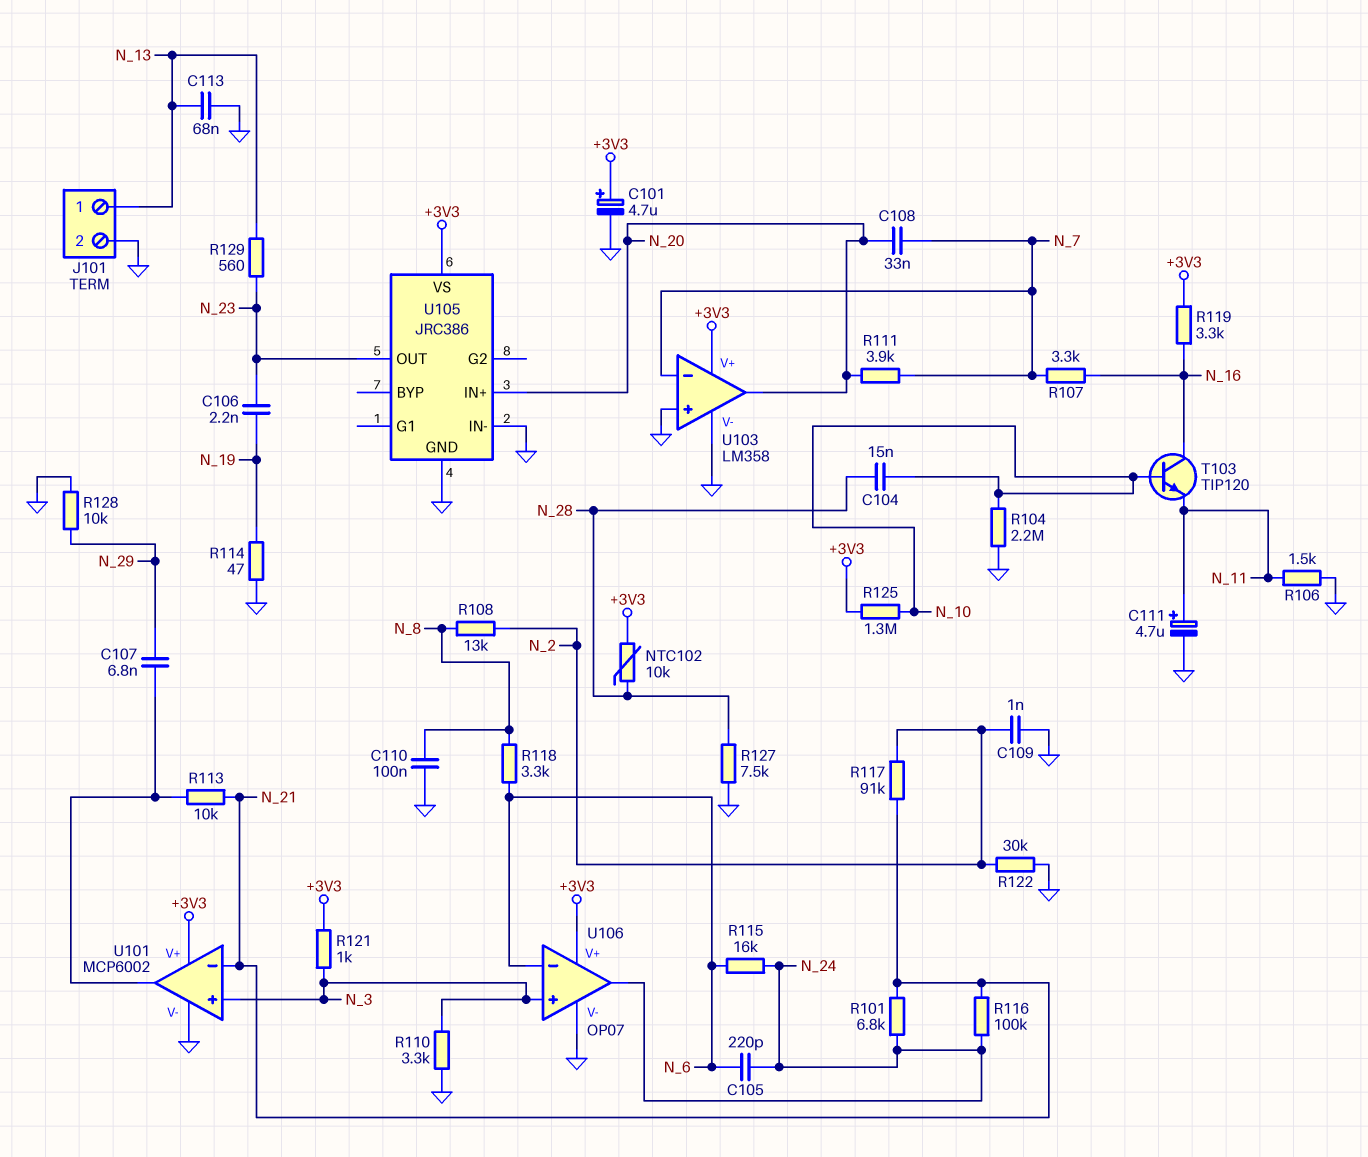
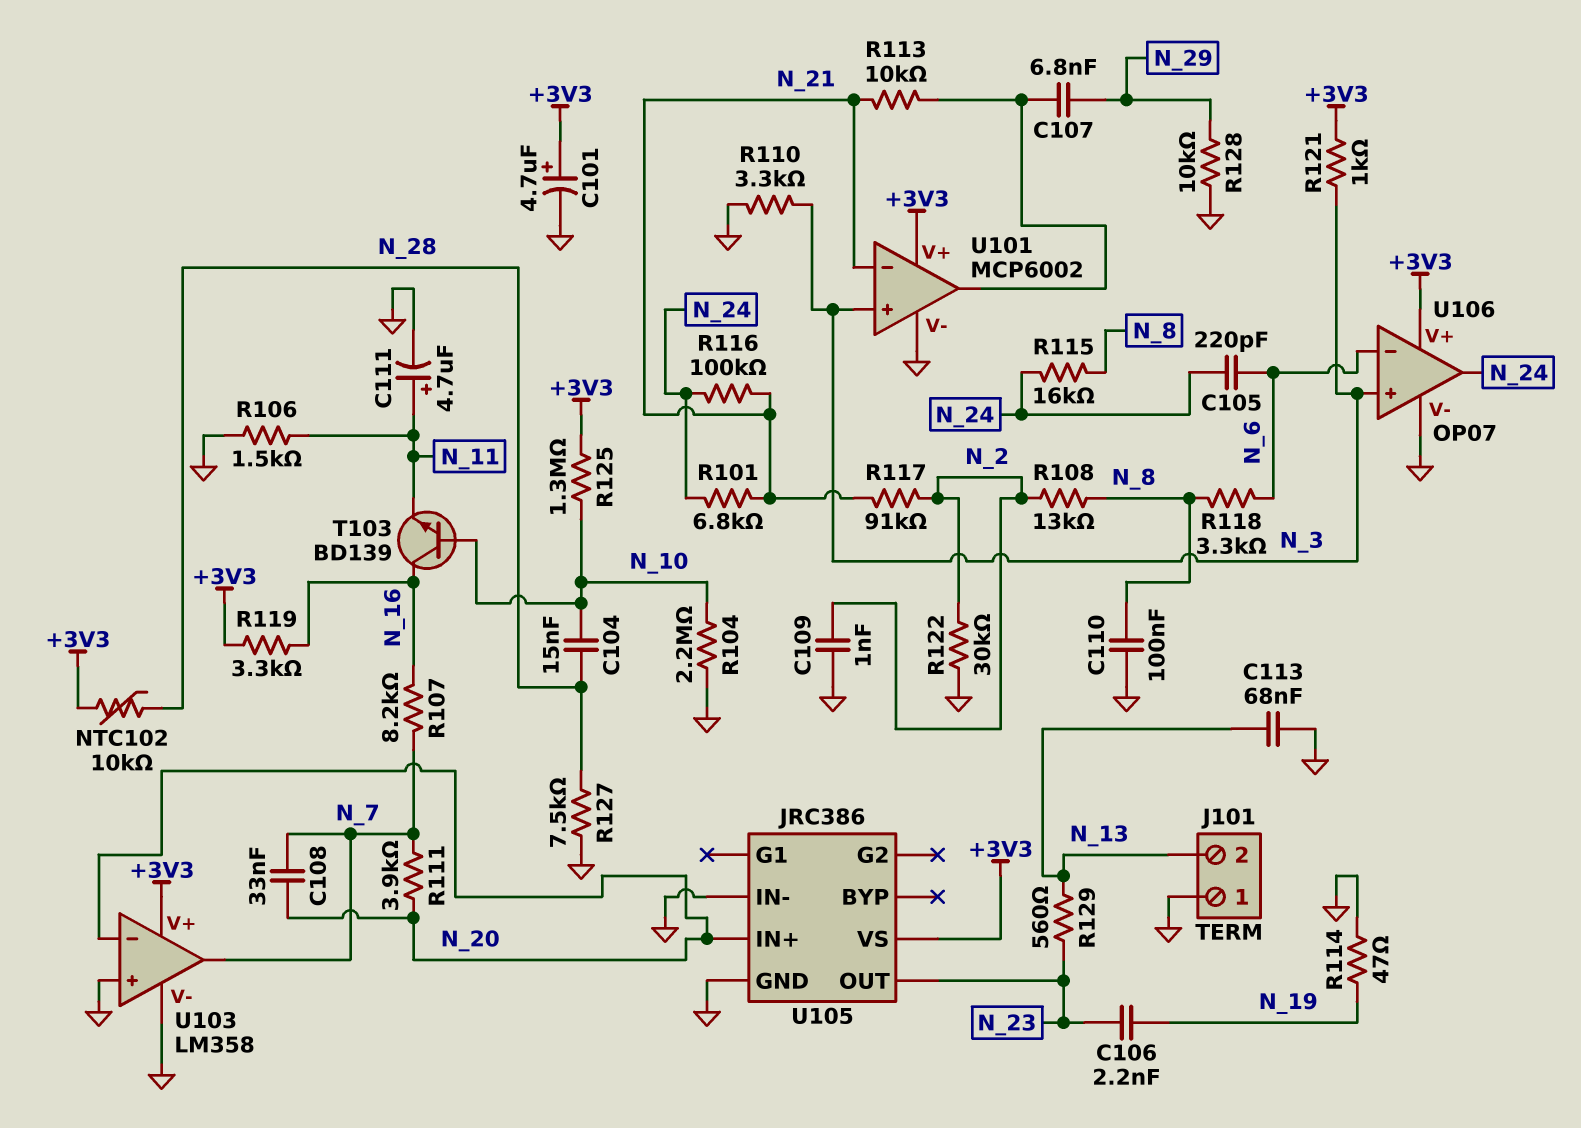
J101 pin 1: N_13 -> GND
J101 pin 2: GND -> N_13
R107: 3.3k (N_7, N_16) -> 8.2k (N_7, N_16)
R115: 16k (N_6, N_24) -> 16k (N_8, N_24)
T103: NPN TIP120 (B N_10, C N_16, E N_11) -> NPN BD139 (B N_10, C N_16, E N_11)
U103 pin in-: N_7 -> N_20
U103 pin out: N_20 -> N_7

